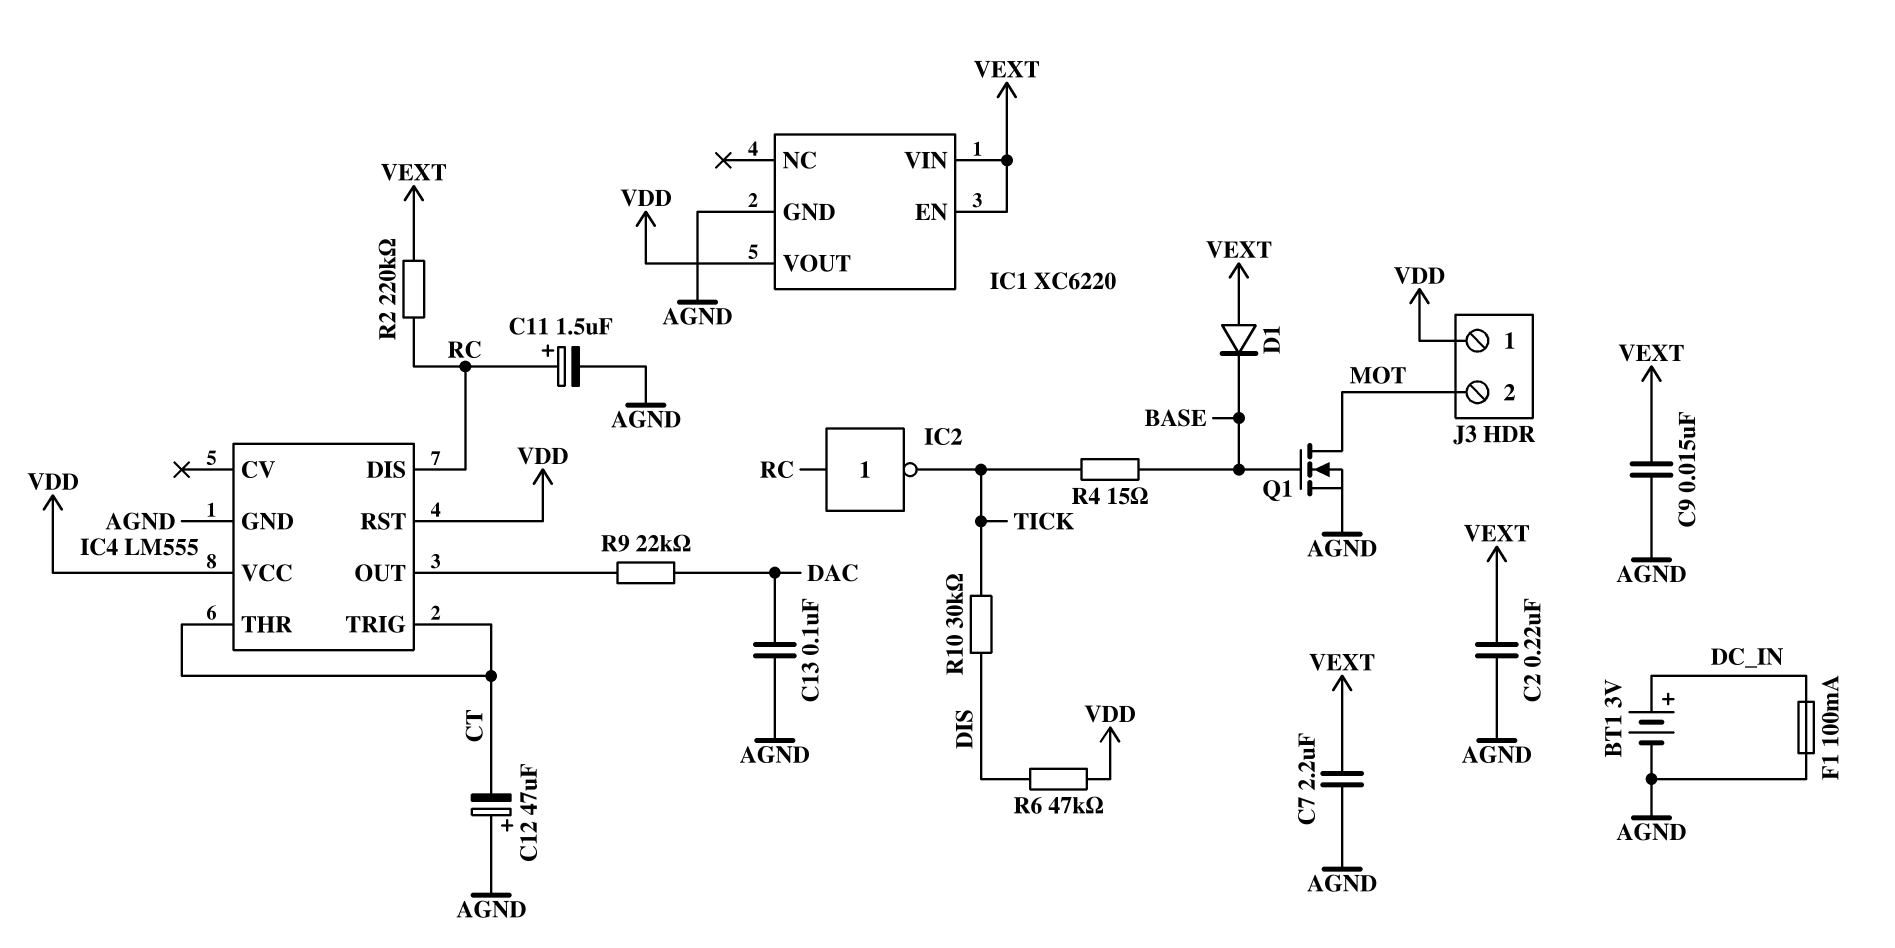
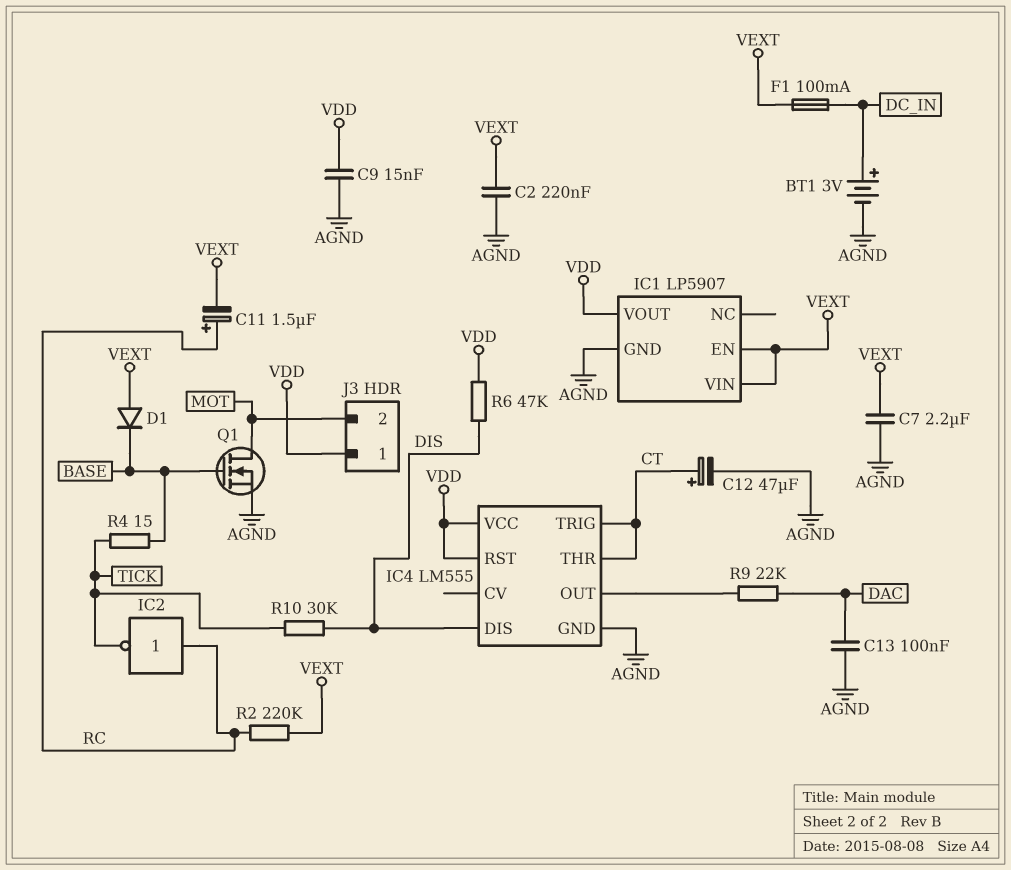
C9: 15nF (AGND, VEXT) -> 15nF (AGND, VDD)
C11: 1.5uF (plus RC, minus AGND) -> 1.5uF (plus RC, minus VEXT)
C12: 47uF (plus AGND, minus CT) -> 47uF (plus CT, minus AGND)
F1: 100mA (AGND, DC_IN) -> 100mA (DC_IN, VEXT)
IC1: XC6220 -> LP5907
IC4 pin DIS: RC -> DIS

